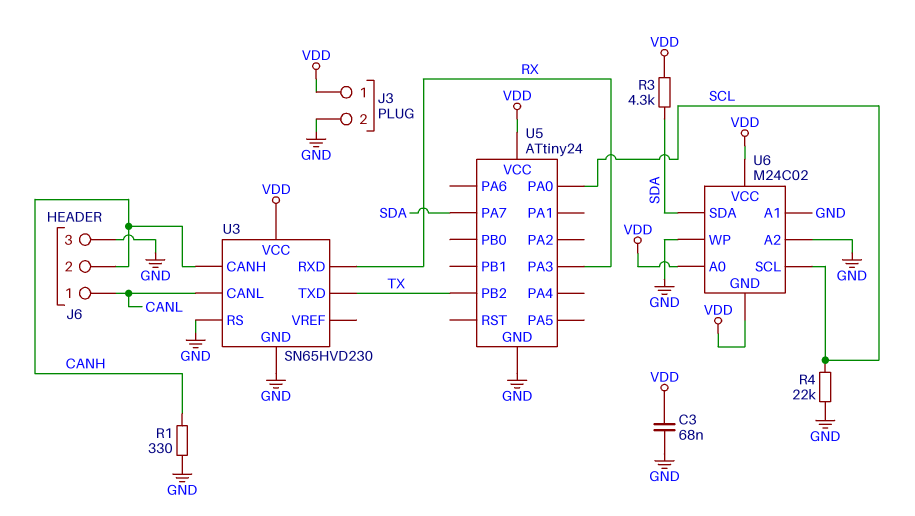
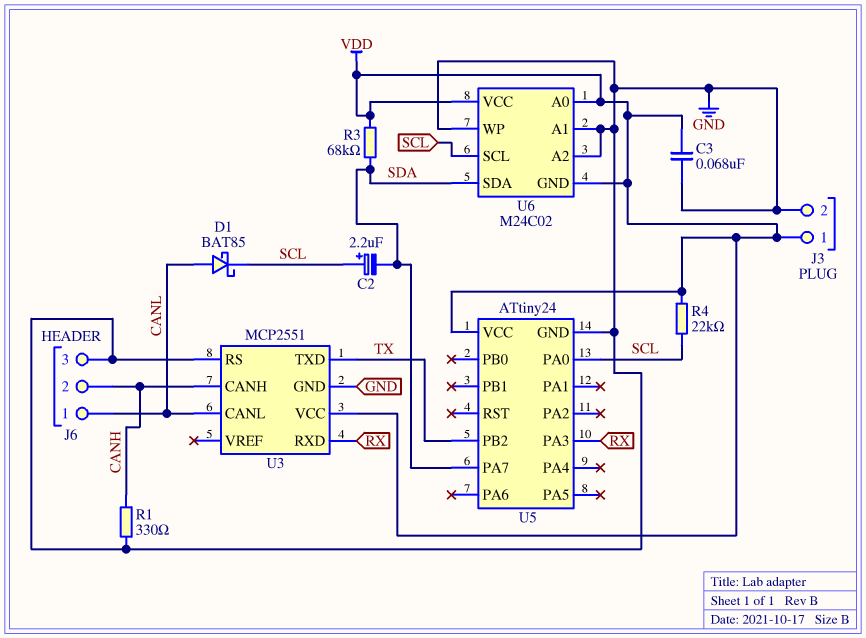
C2: none -> 2.2uF (plus SCL, minus SDA)
D1: none -> schottky BAT85 (A CANL, K SCL)
R3: 4.3k (SDA, VDD) -> 68k (SDA, VDD)
R4: 22k (GND, SCL) -> 22k (SCL, VDD)
U3: SN65HVD230 -> MCP2551

